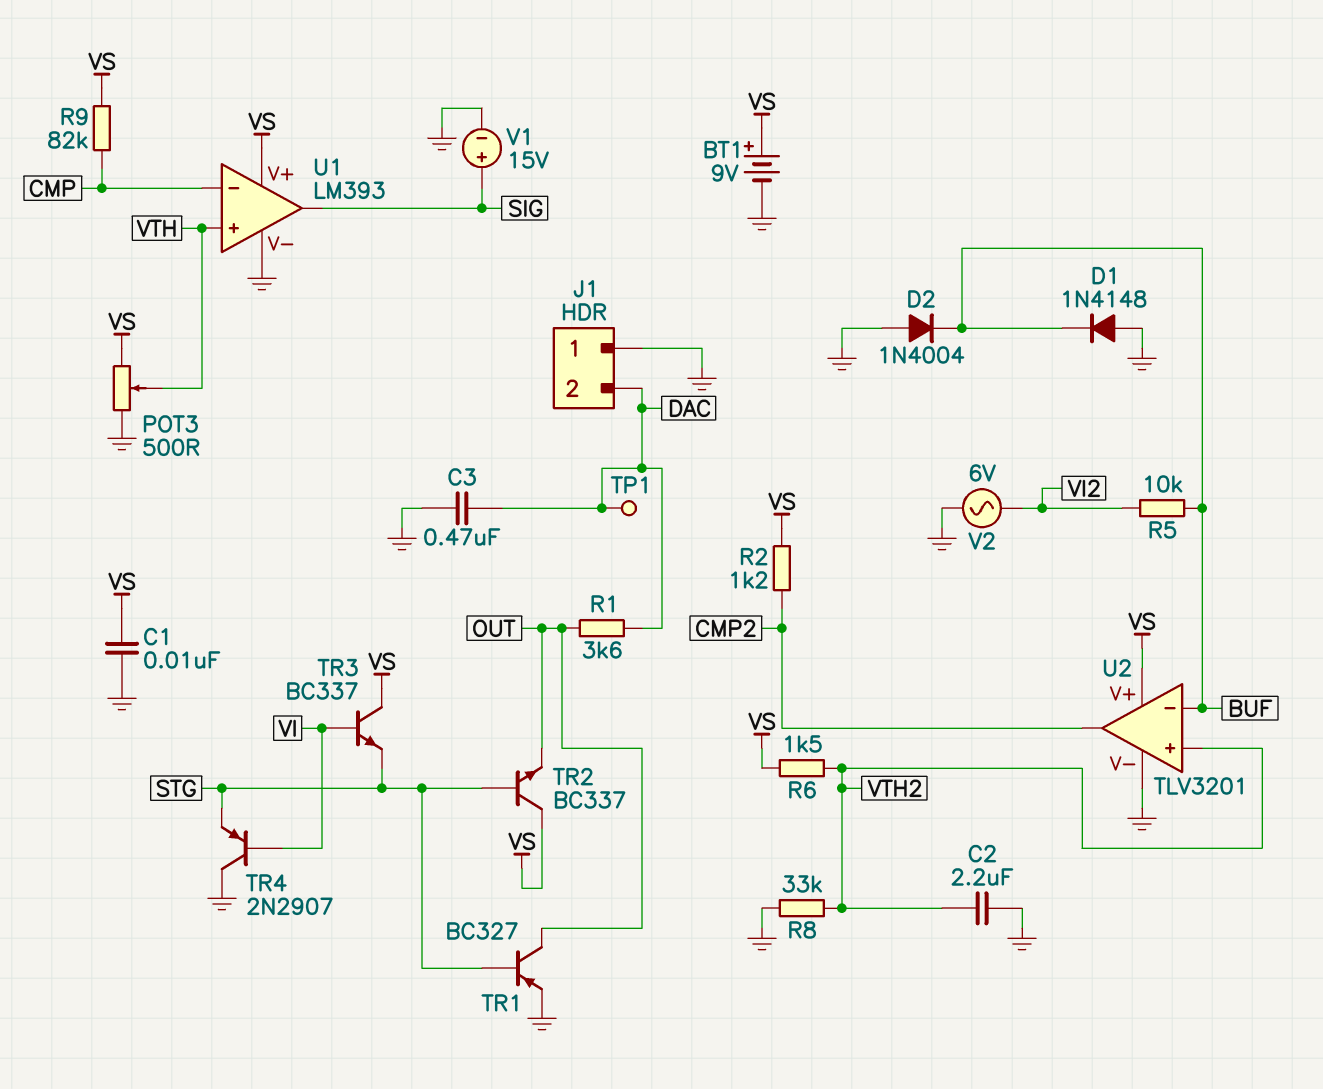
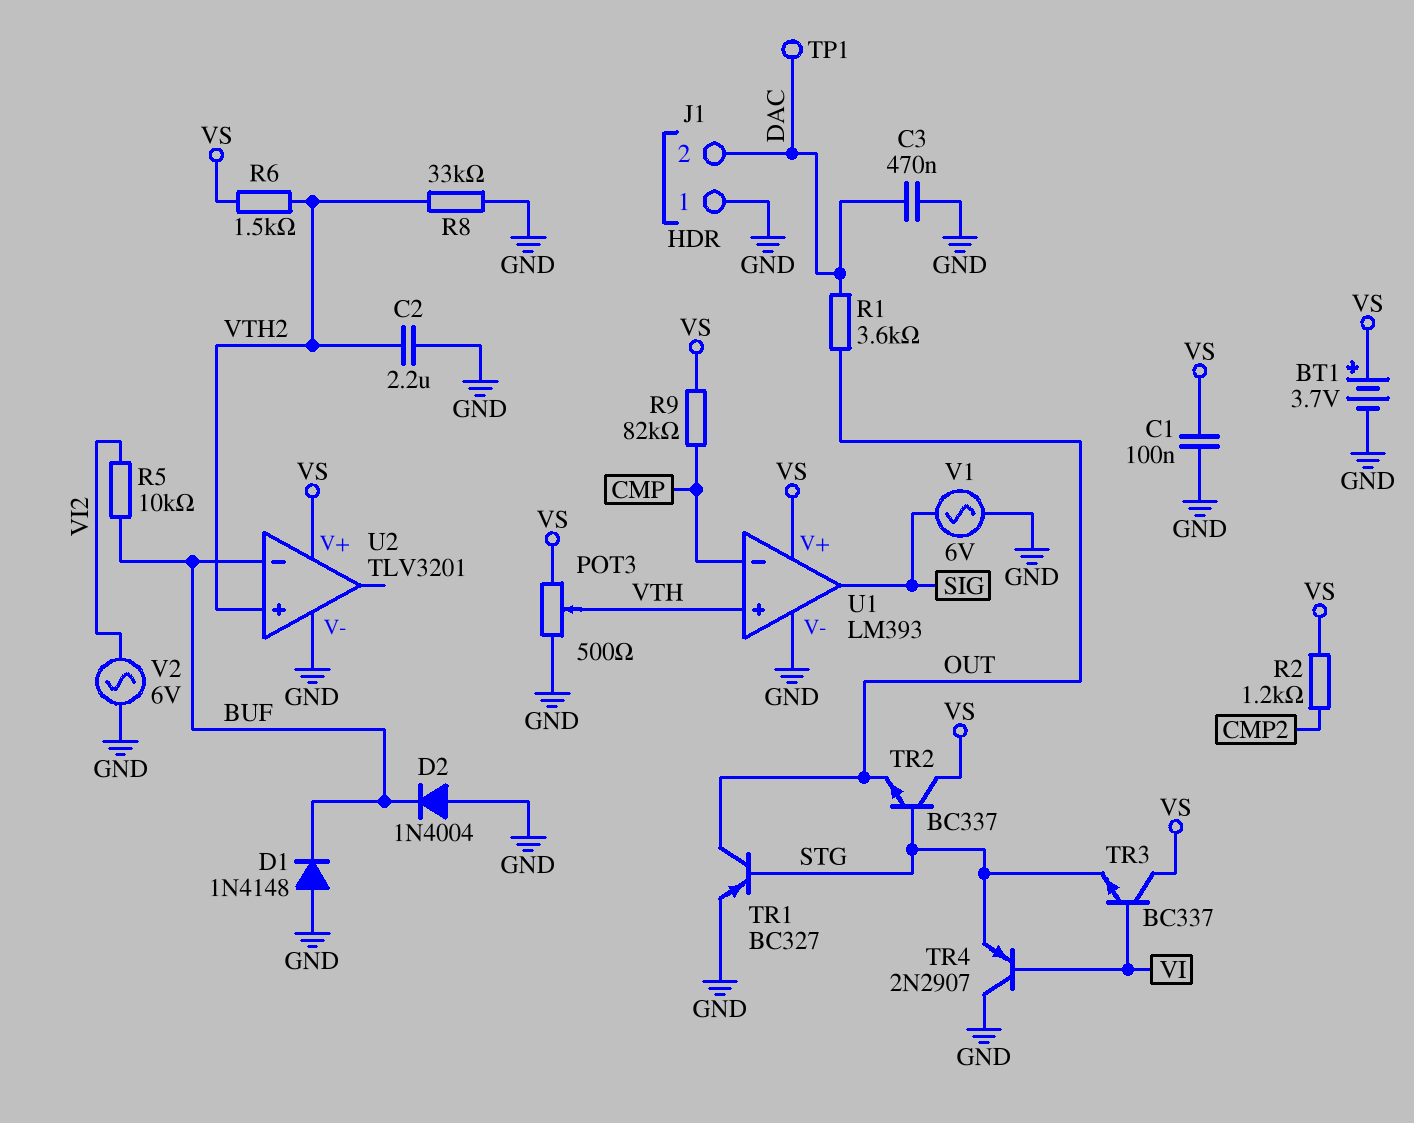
BT1: 9V (plus VS, minus GND) -> 3.7V (plus VS, minus GND)
C1: 10nF (GND, VS) -> 100nF (GND, VS)
U2 pin out: CMP2 -> none
V1: 15V (plus SIG, minus GND) -> AC 6V (GND, SIG)

